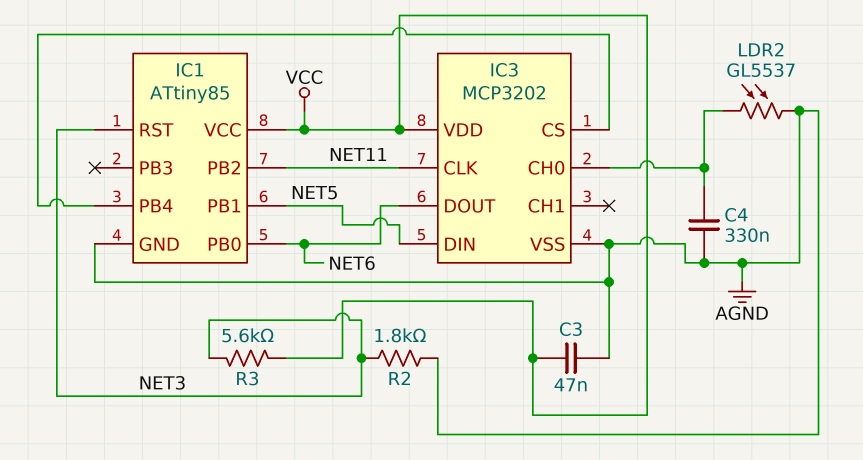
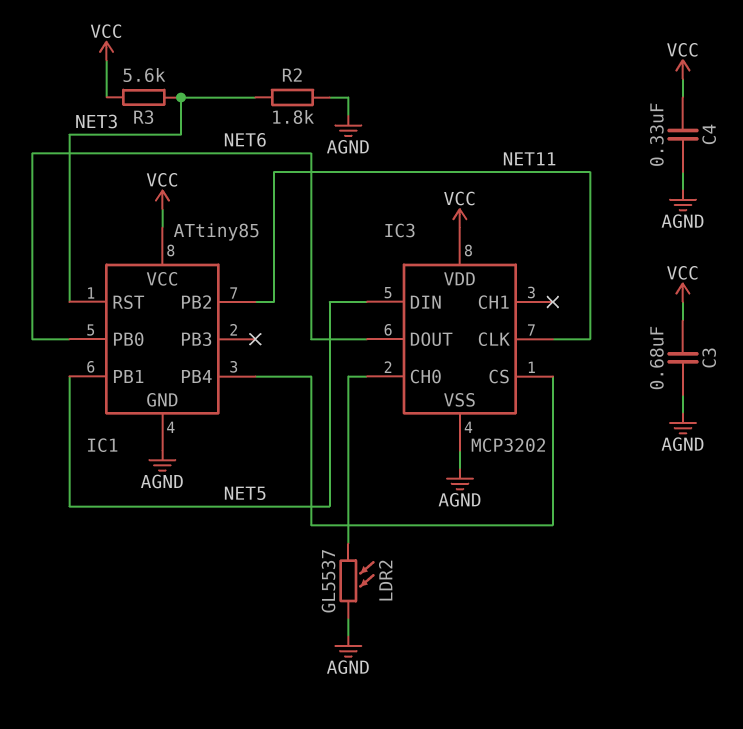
C3: 47nF (AGND, VCC) -> 680nF (AGND, VCC)
C4: 330nF (AGND, IC3/CH0) -> 330nF (AGND, VCC)

